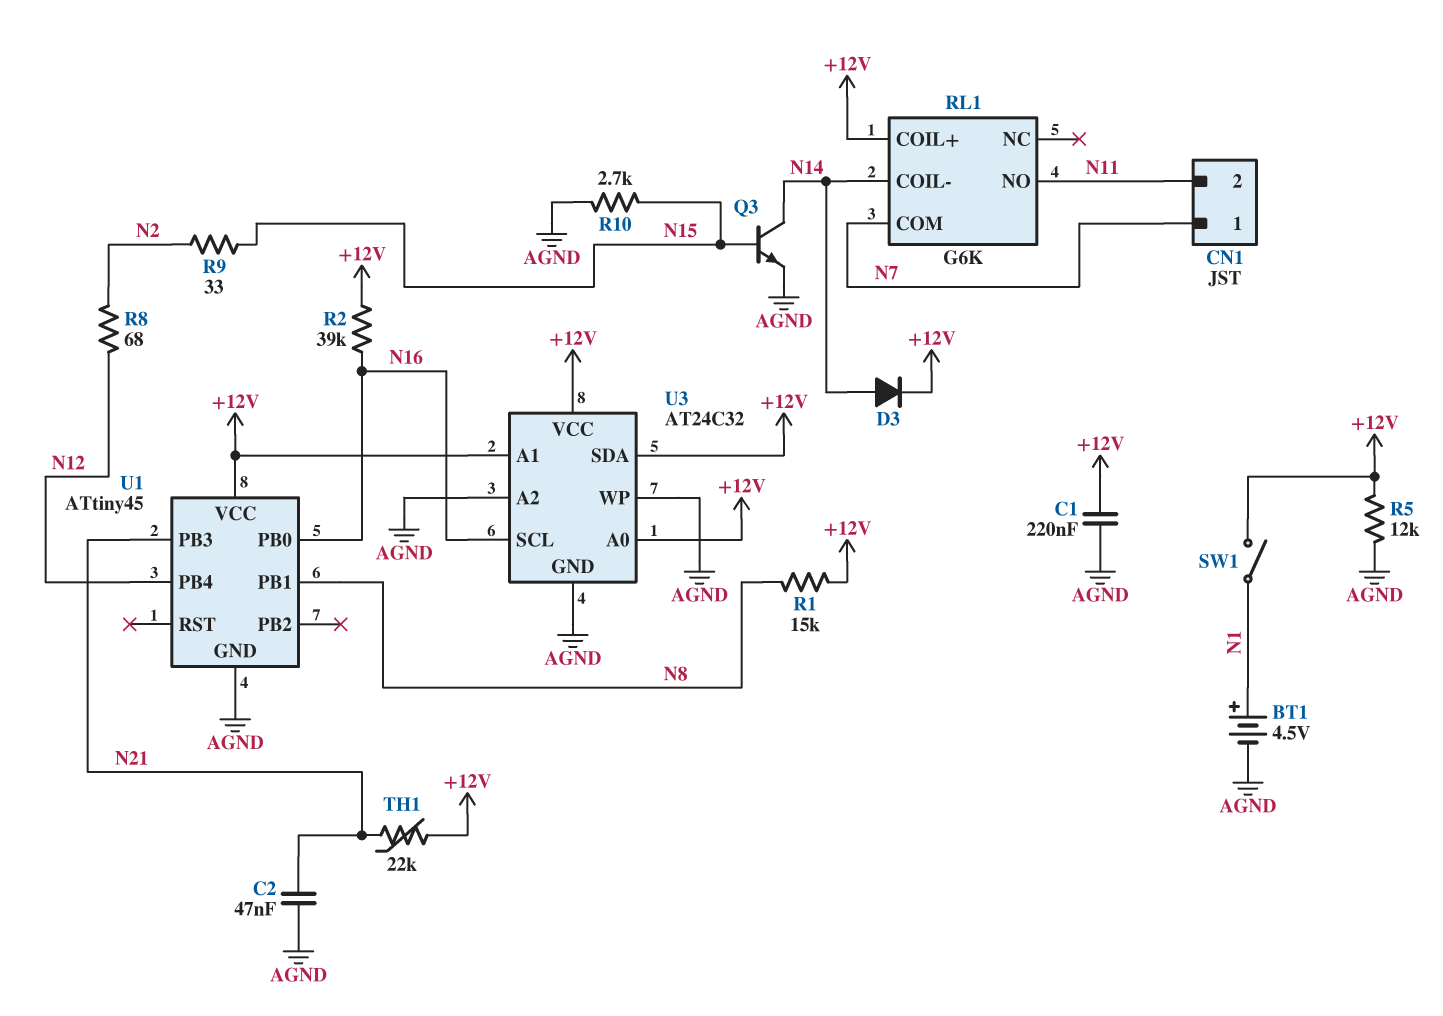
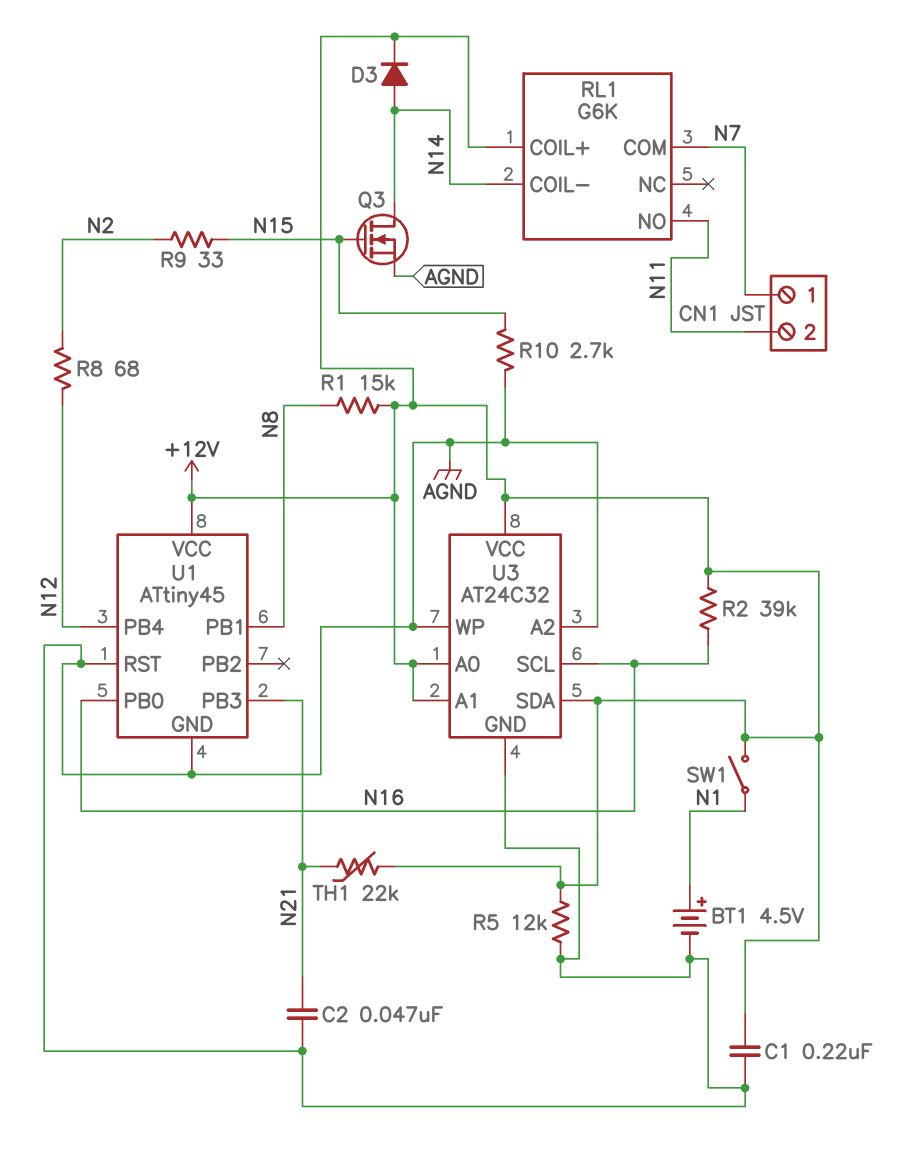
Q3: NPN (B N15, C N14, E AGND) -> NMOS (G N15, D N14, S AGND)
U1 pin RST: none -> AGND

